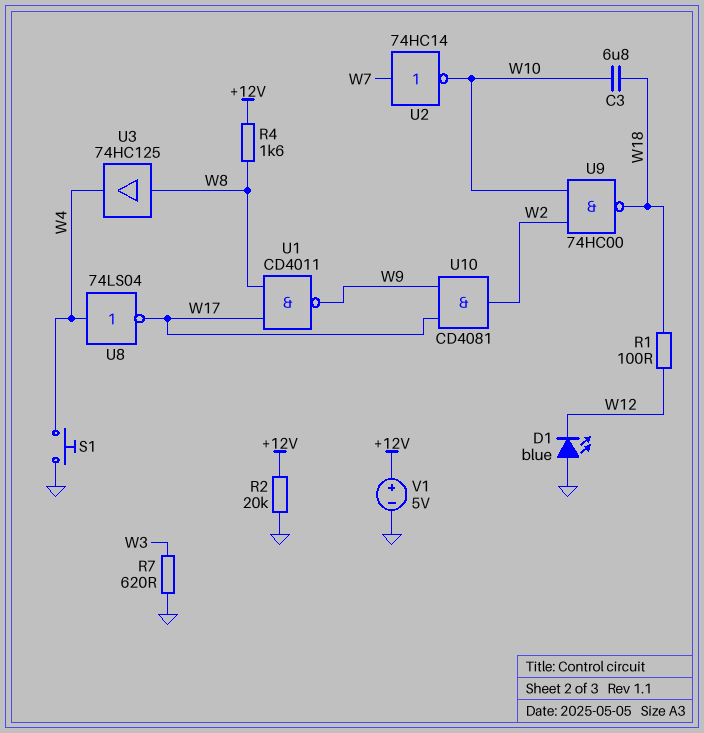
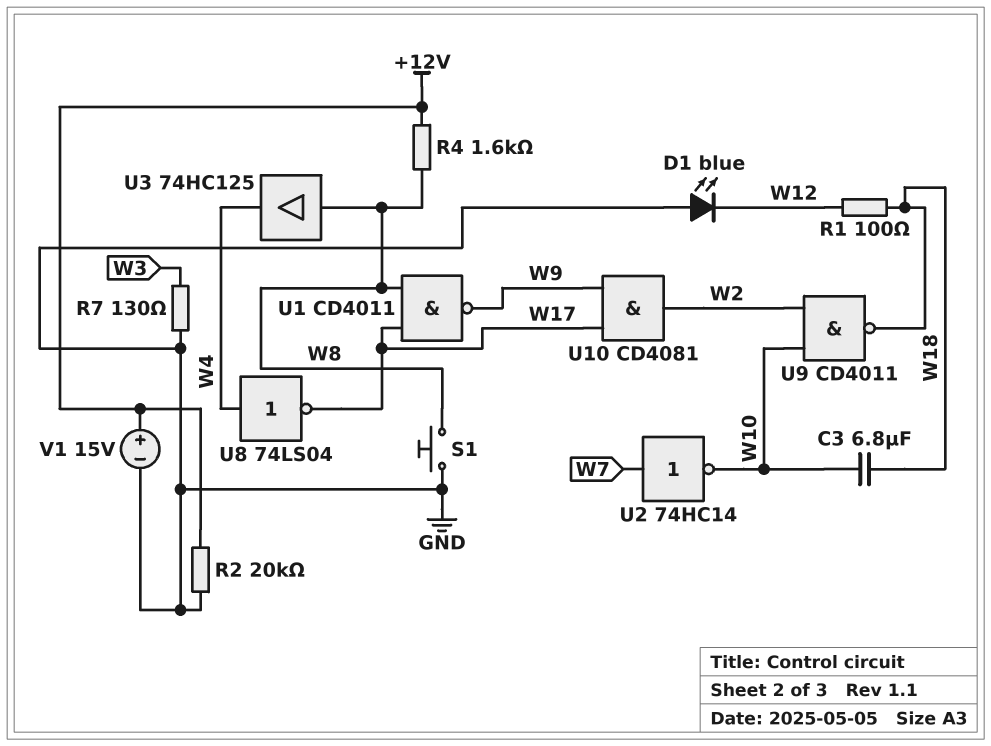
R7: 620 (GND, W3) -> 130 (GND, W3)
S1: button (GND, W4) -> button (GND, W8)
U9: NAND 74HC00 (in W2, in W10, out W18) -> NAND CD4011 (in W2, in W10, out W18)
V1: 5V (plus +12V, minus GND) -> 15V (plus +12V, minus GND)

